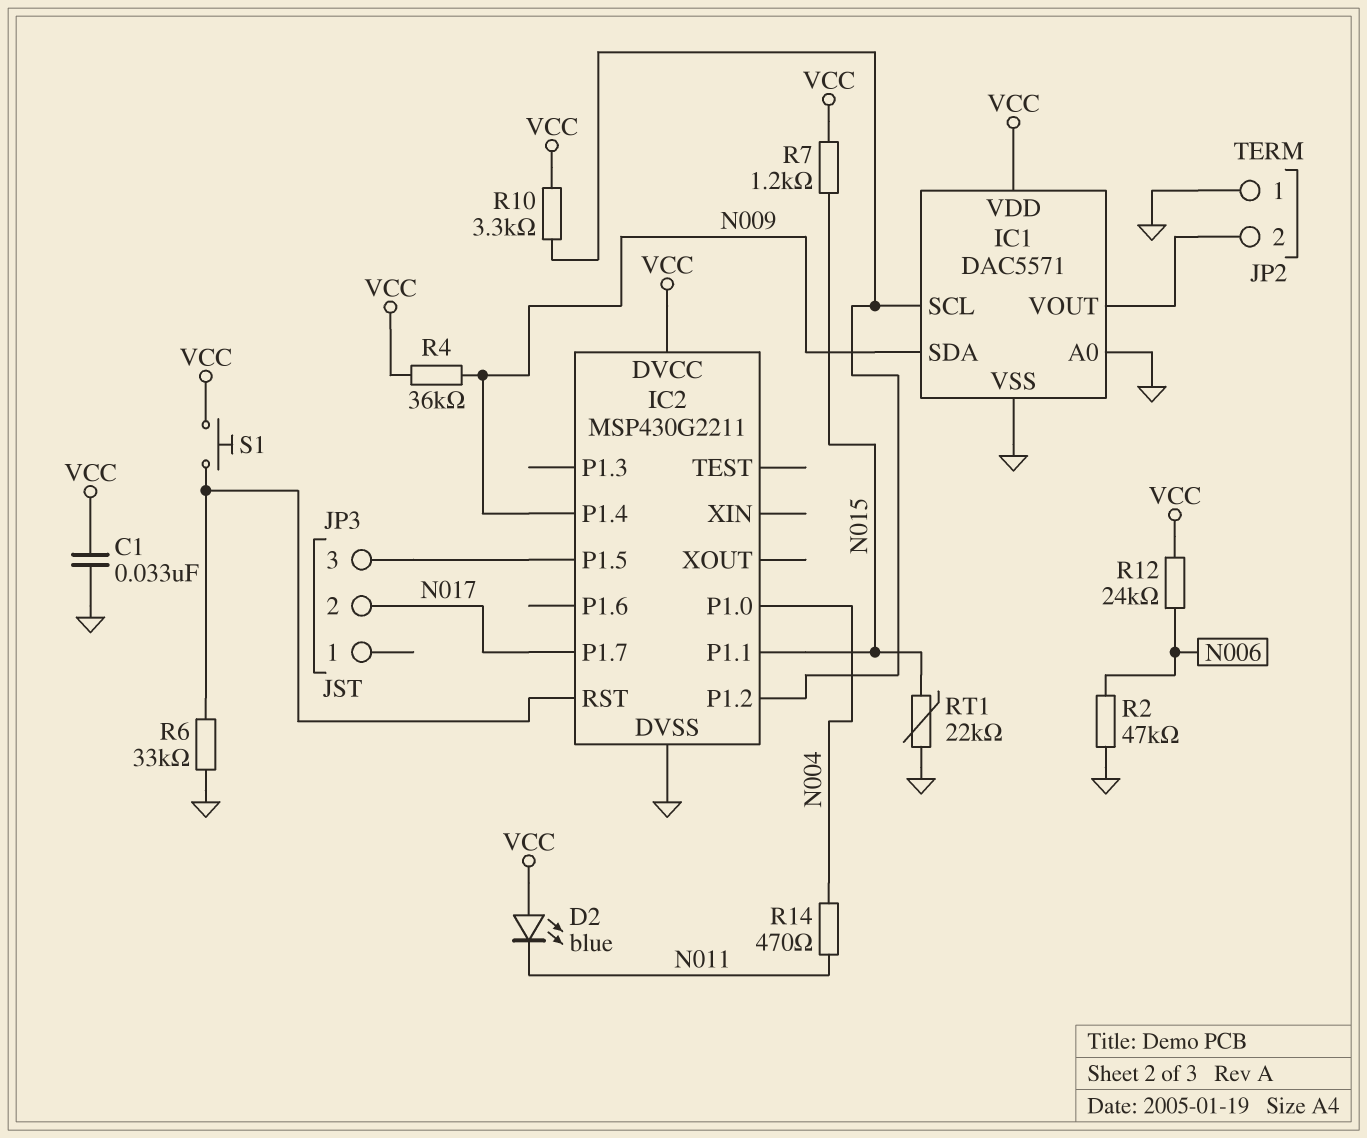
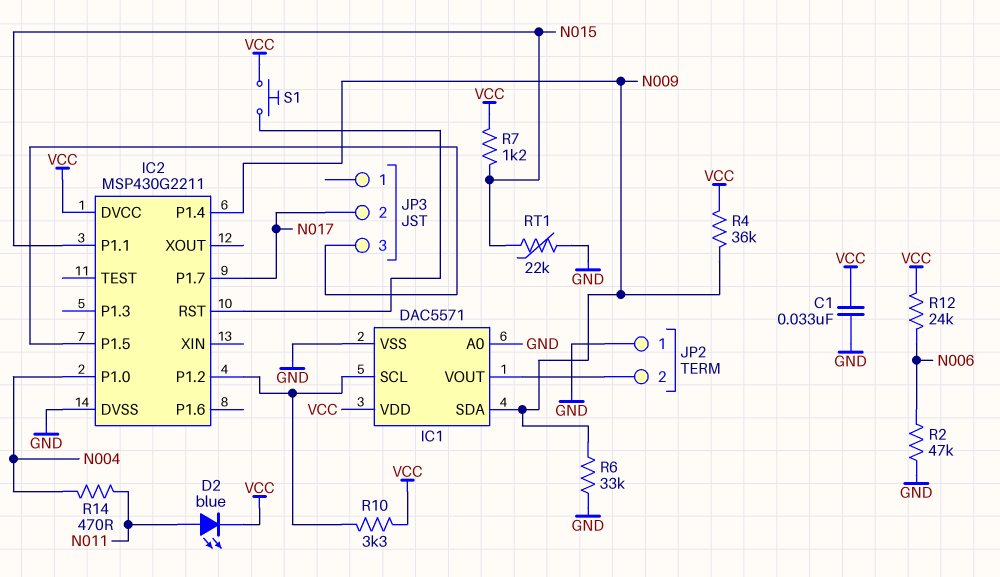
D2: LED blue (A VCC, K N011) -> LED blue (A N011, K VCC)
R6: 33k (GND, IC2/RST) -> 33k (GND, N009)

